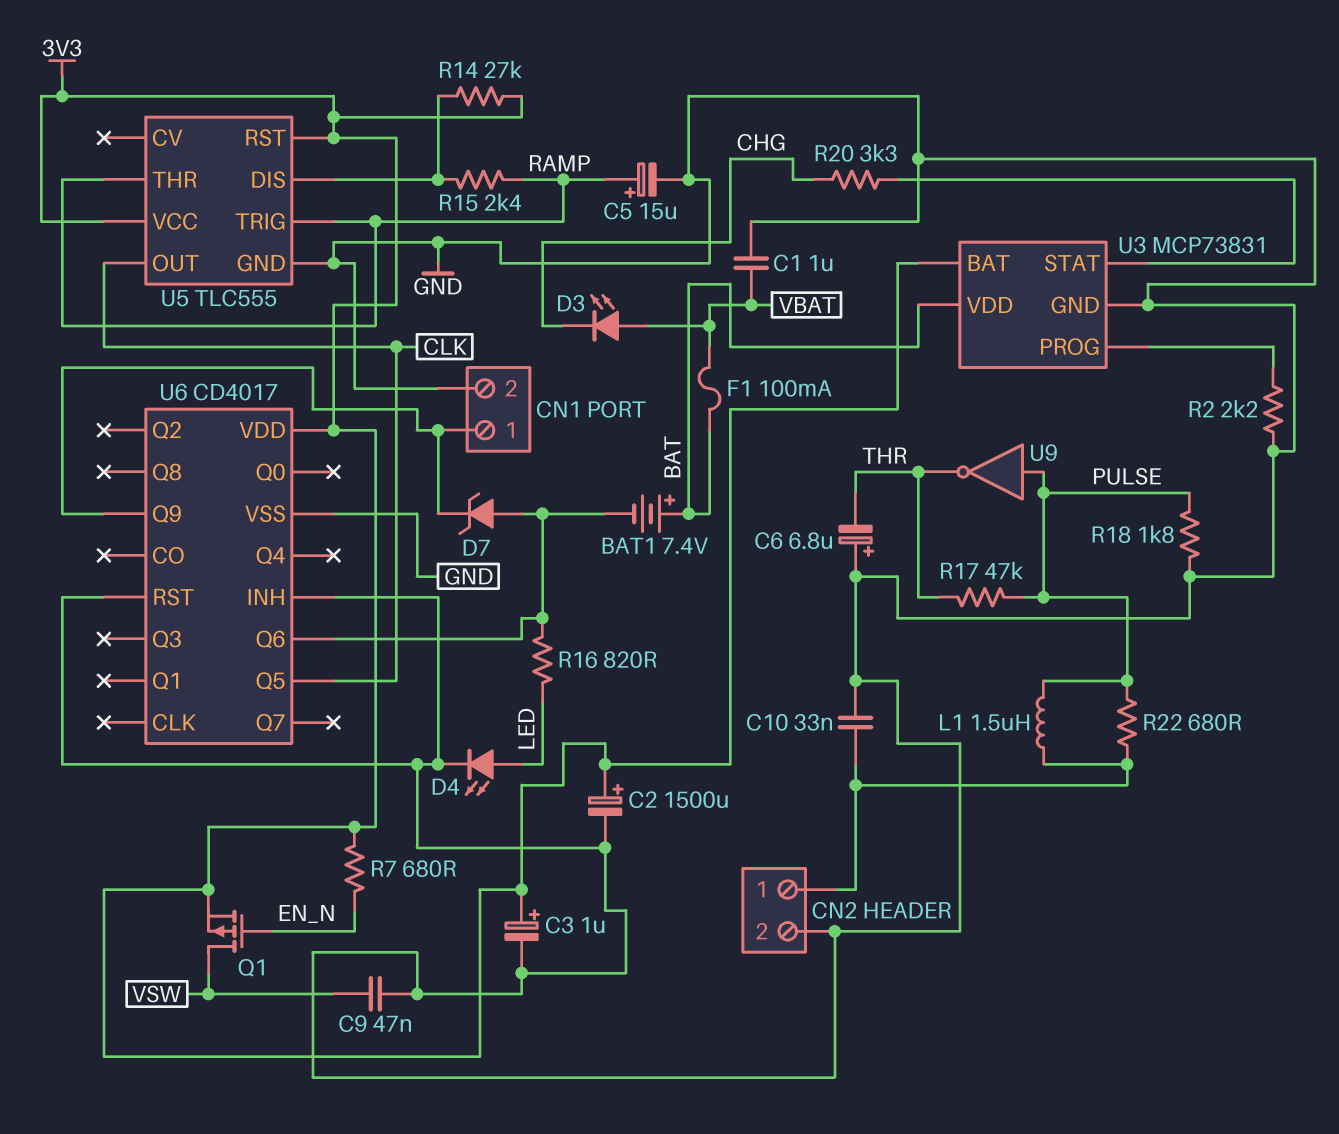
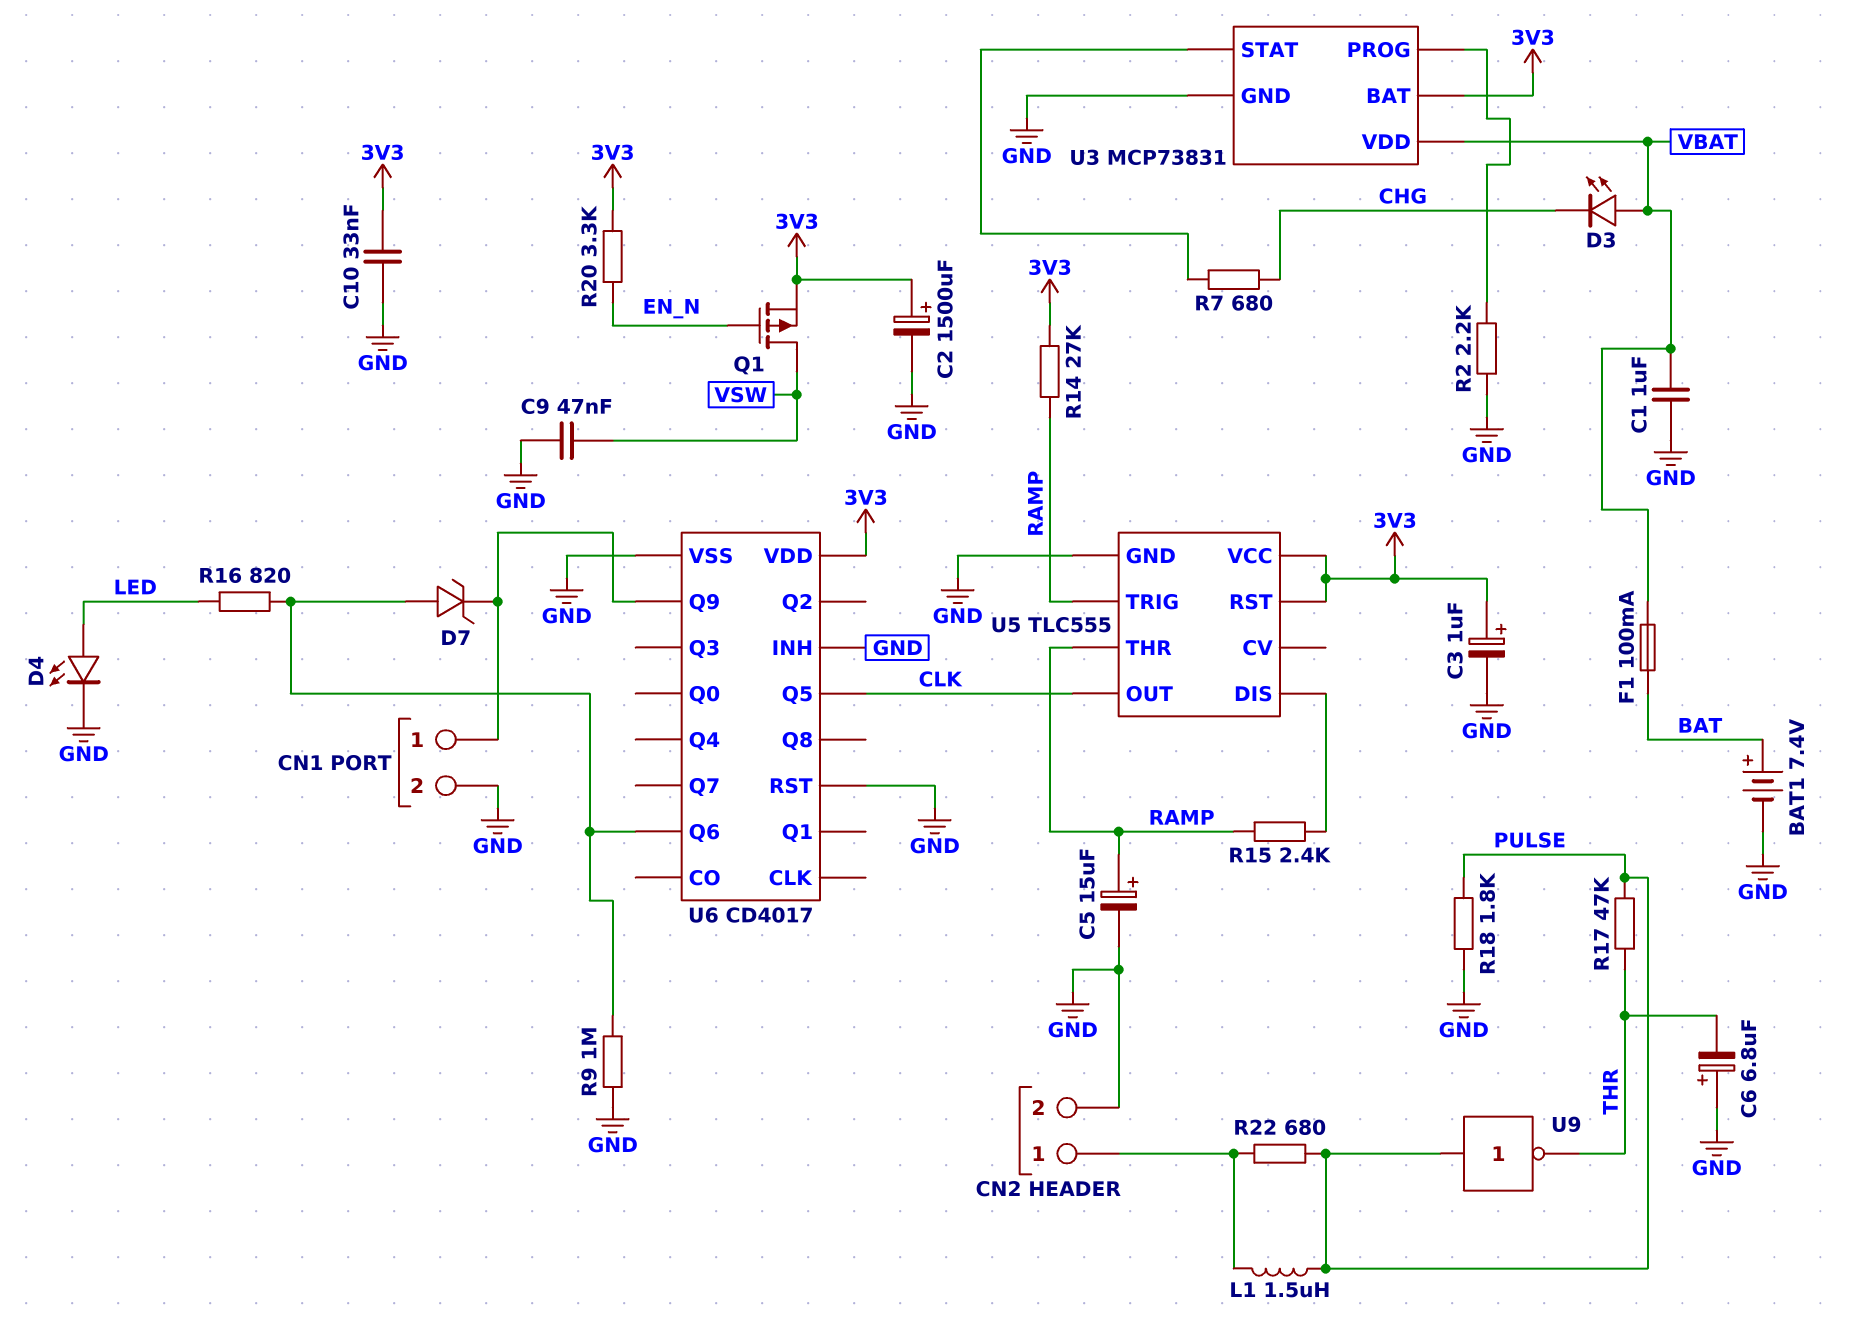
BAT1: 7.4V (plus BAT, minus U6/Q6) -> 7.4V (plus BAT, minus GND)
C10: 33nF (CN2/1, GND) -> 33nF (3V3, GND)
R7: 680 (3V3, EN_N) -> 680 (CHG, U3/STAT)
R9: none -> 1M (GND, U6/Q6)
R14: 27k (3V3, U5/DIS) -> 27k (3V3, RAMP)
R20: 3.3k (CHG, U3/STAT) -> 3.3k (3V3, EN_N)
U3 pin VDD: BAT -> VBAT

